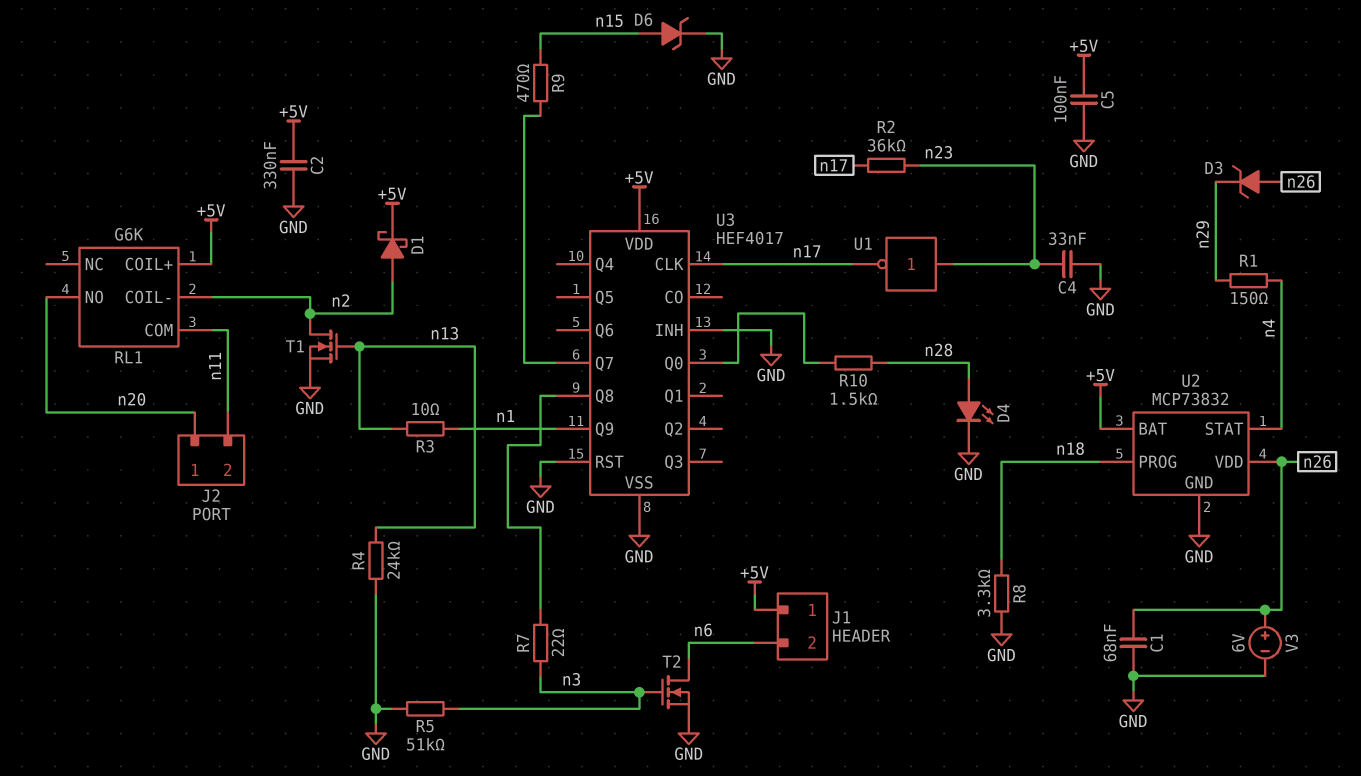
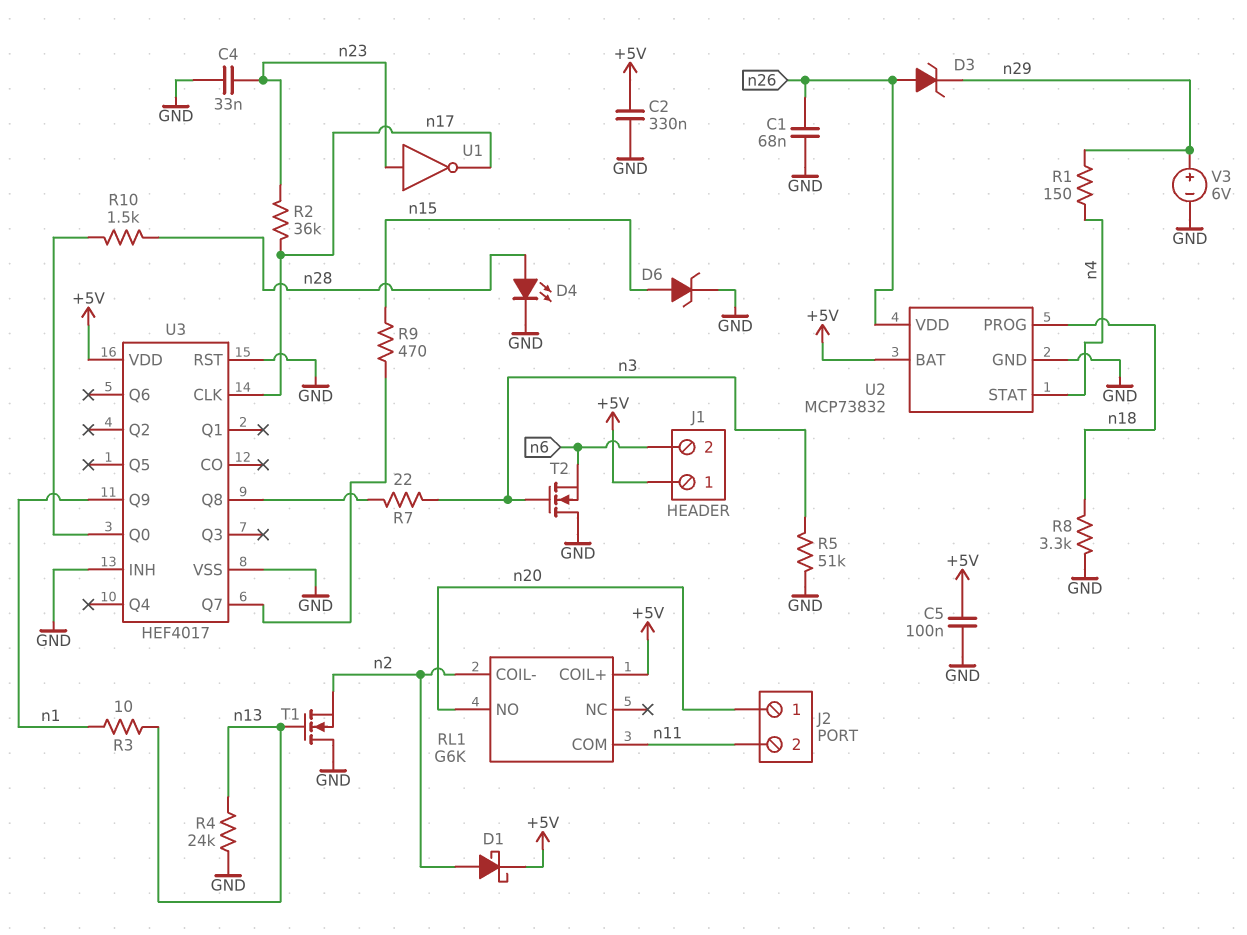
T1: NMOS (G n13, D n2, S GND) -> NMOS (G n13, D GND, S n2)
T2: NMOS (G n3, D n6, S GND) -> NMOS (G n3, D GND, S n6)
V3: 6V (plus n26, minus GND) -> 6V (plus n29, minus GND)

